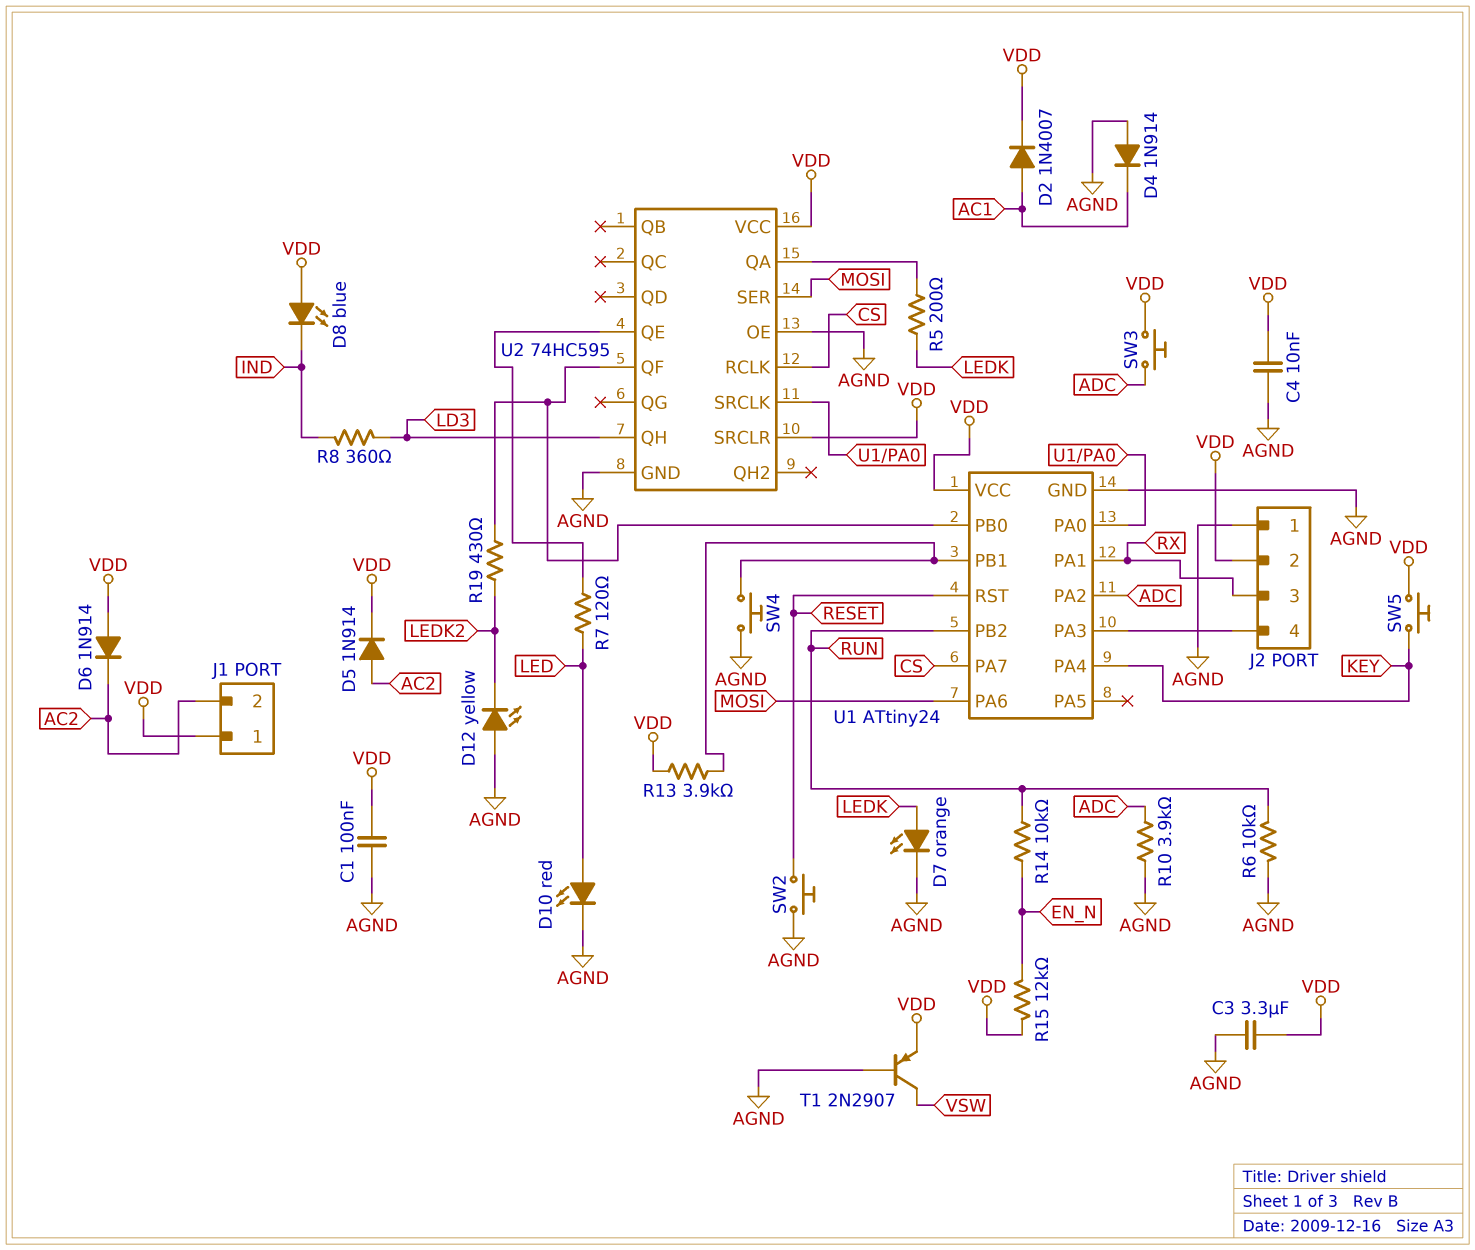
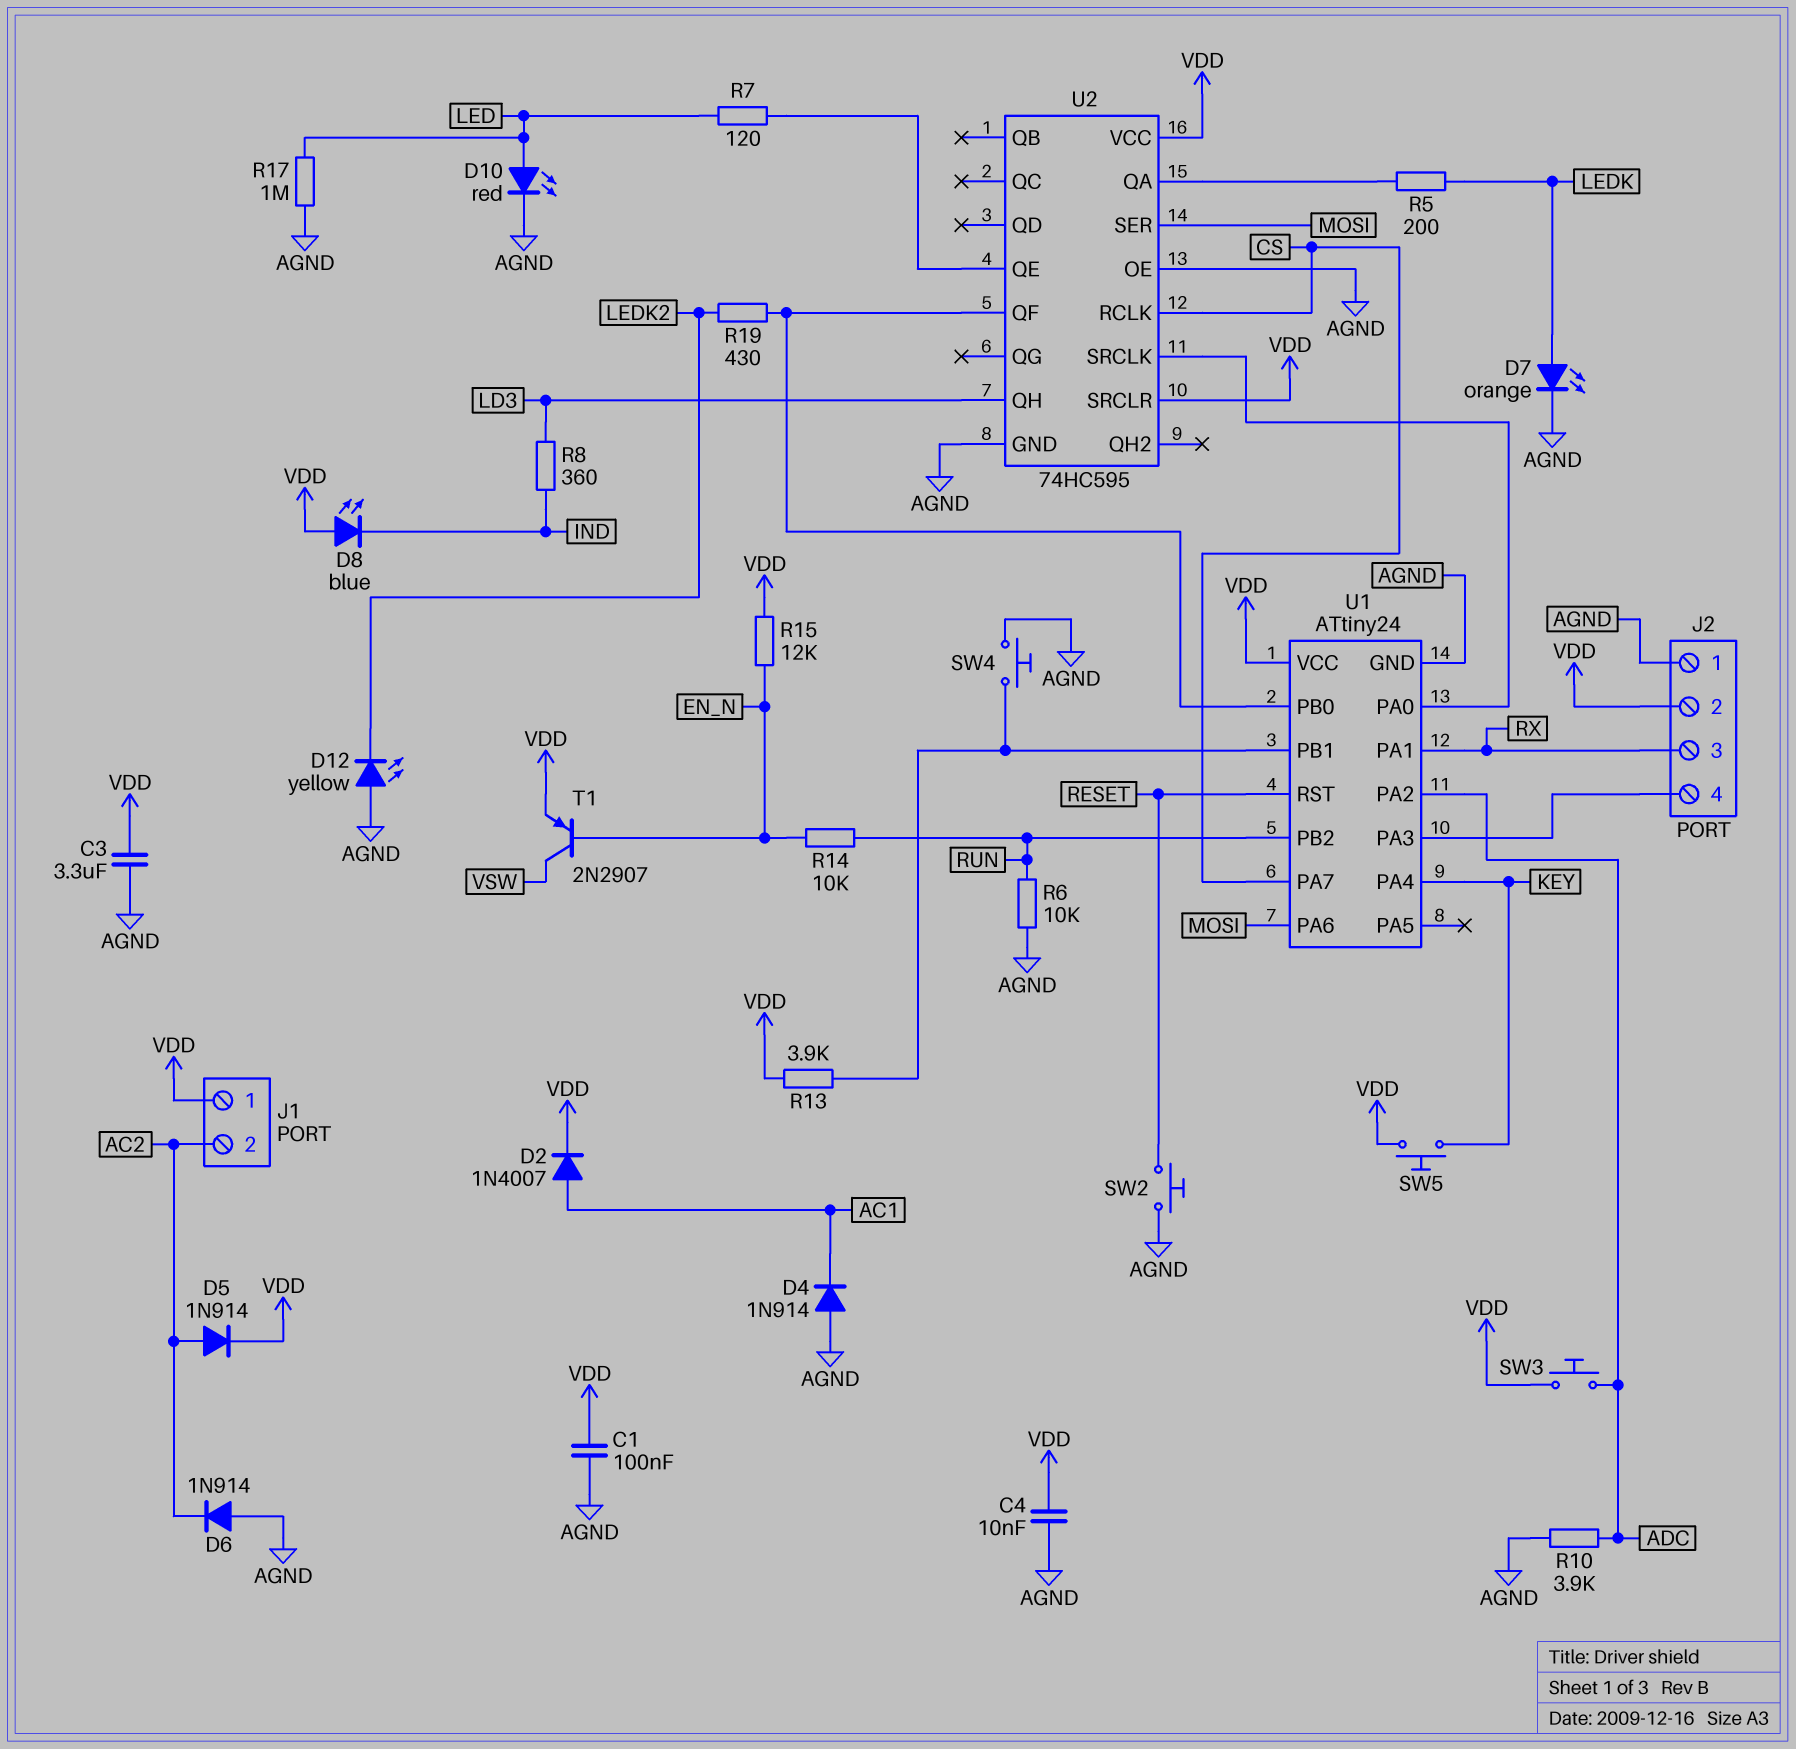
D6: diode 1N914 (A VDD, K AC2) -> diode 1N914 (A AGND, K AC2)
R17: none -> 1M (AGND, LED)
T1: PNP 2N2907 (B AGND, C VSW, E VDD) -> PNP 2N2907 (B EN_N, C VSW, E VDD)

